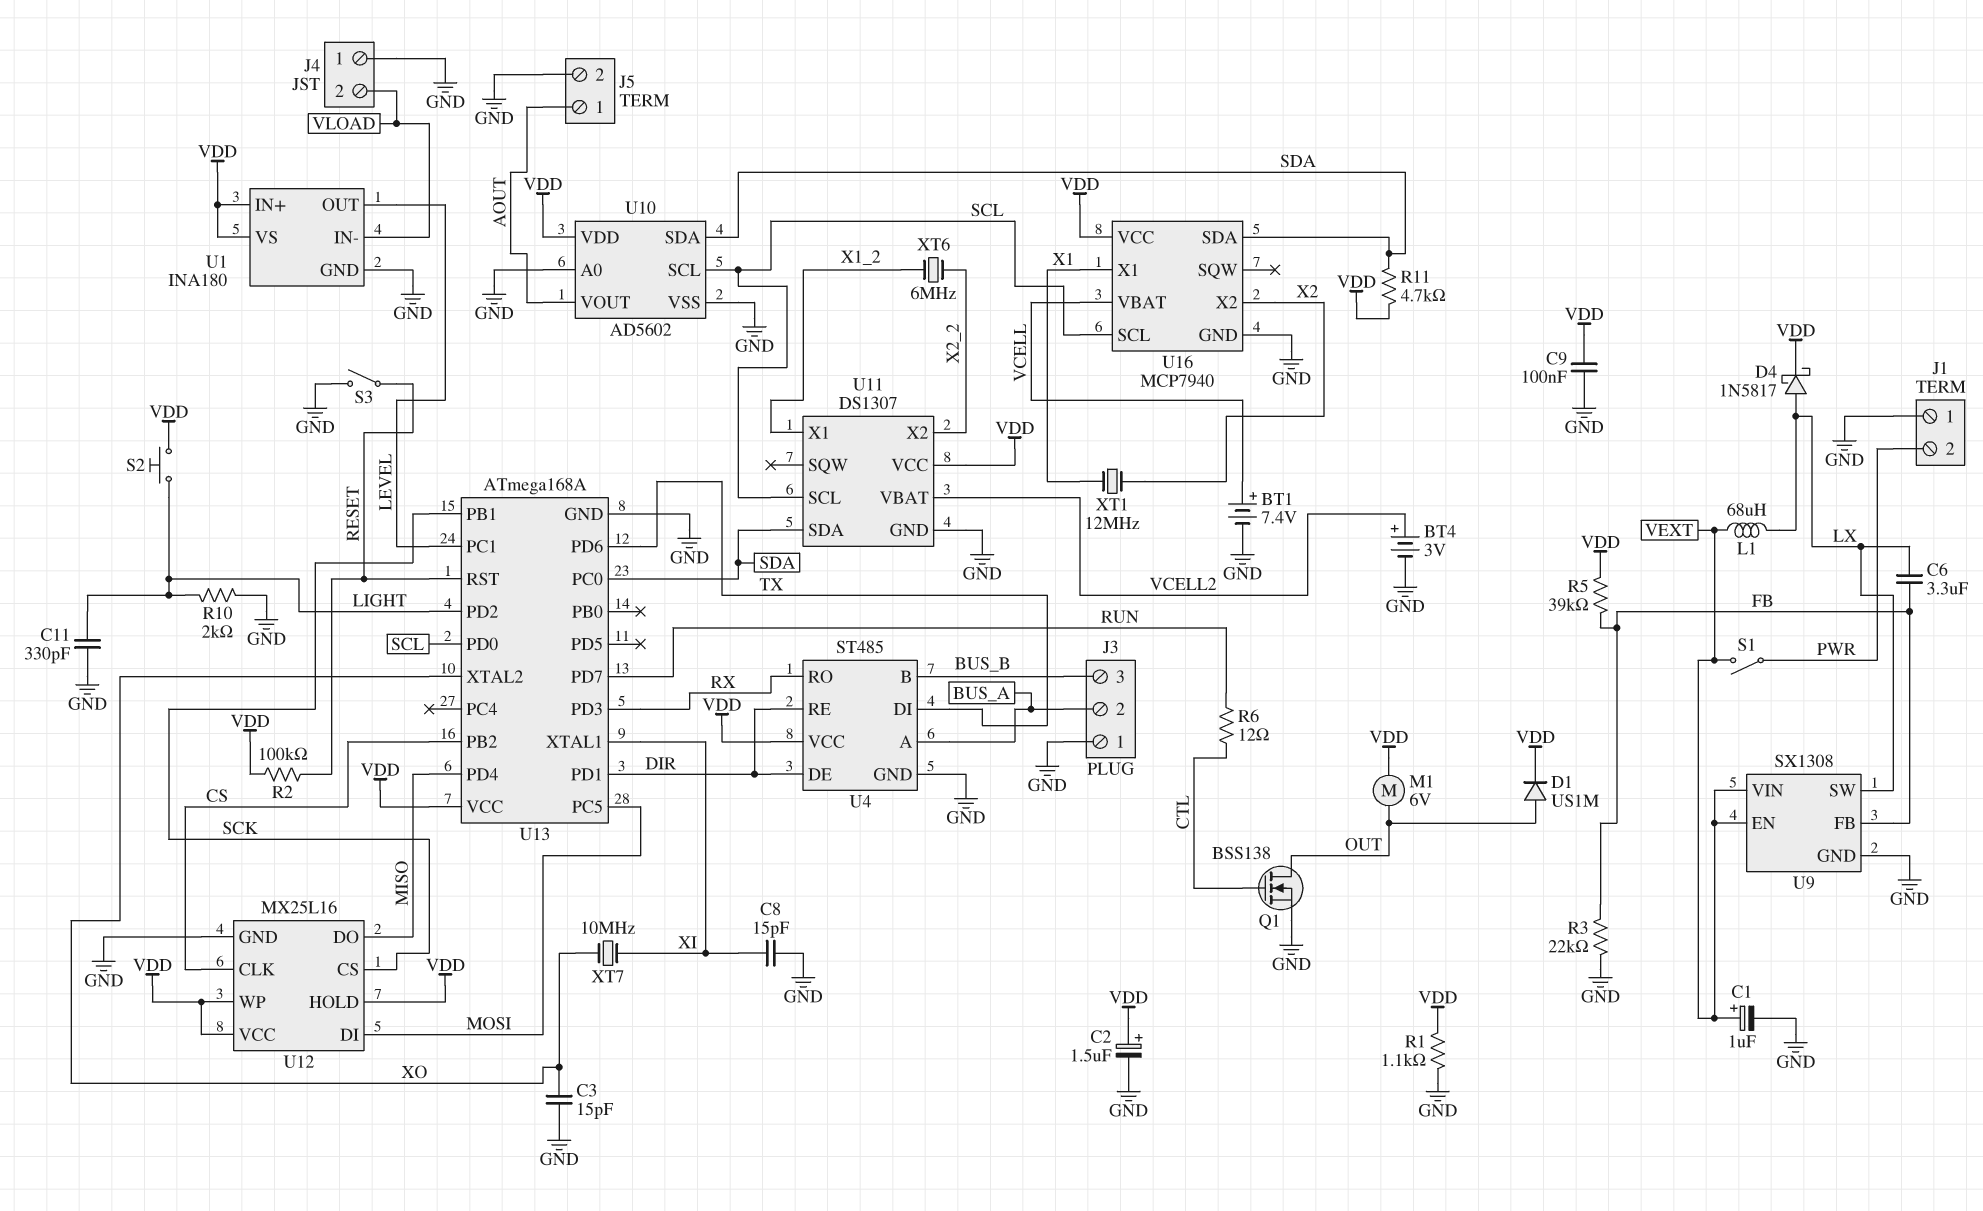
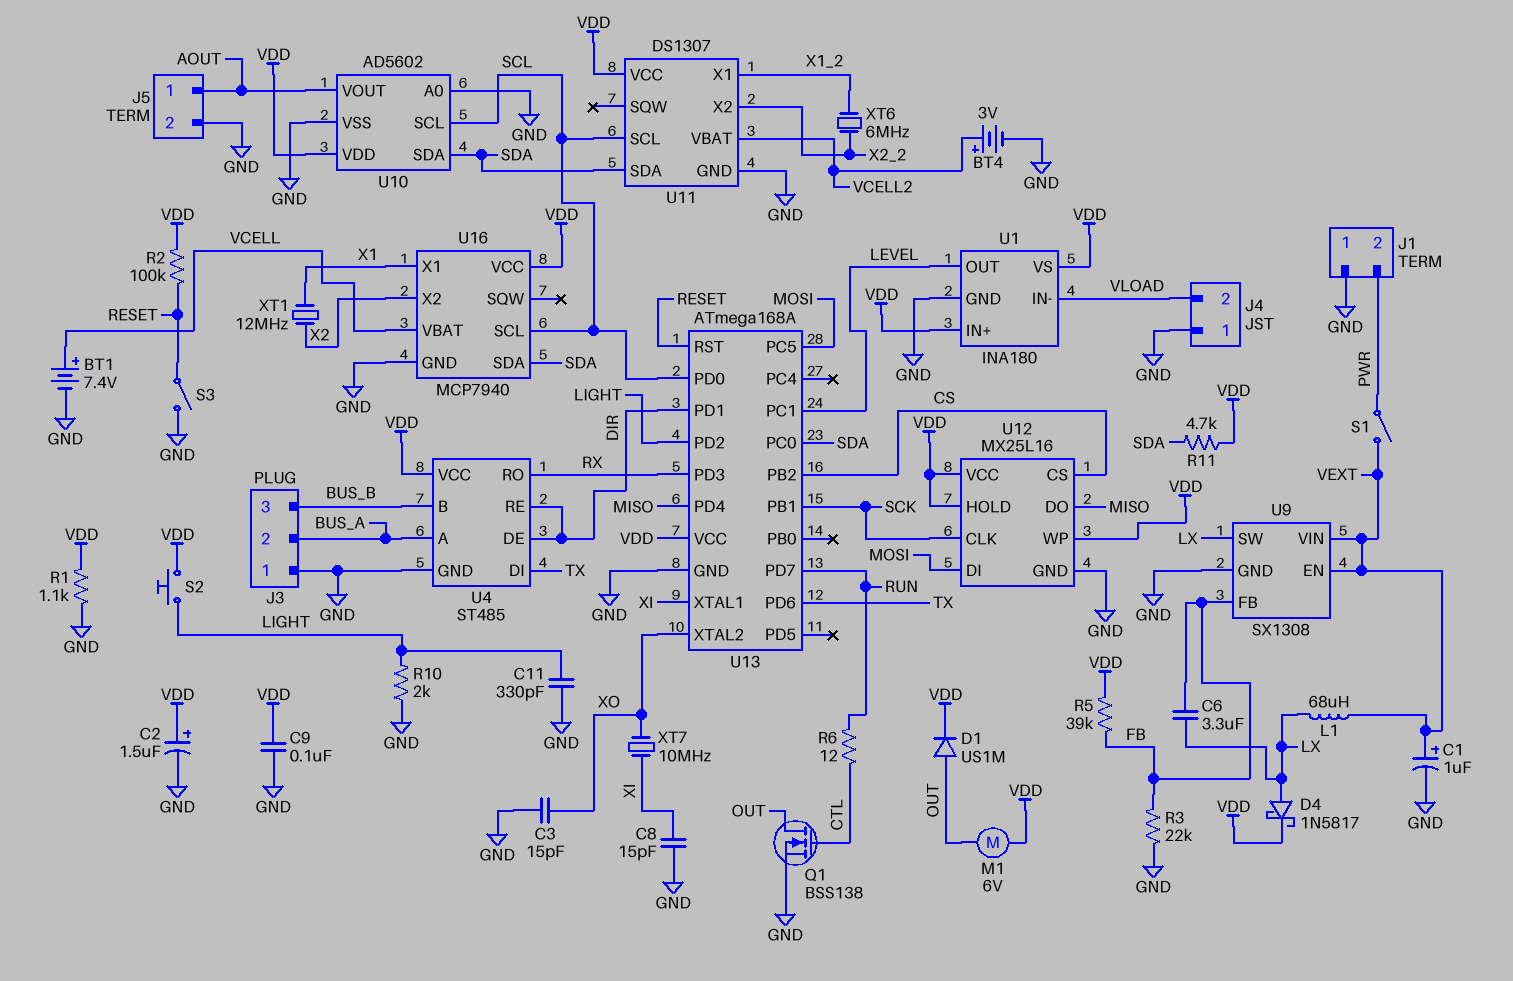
U12 pin CLK: CS -> SCK
U12 pin CS: SCK -> CS

